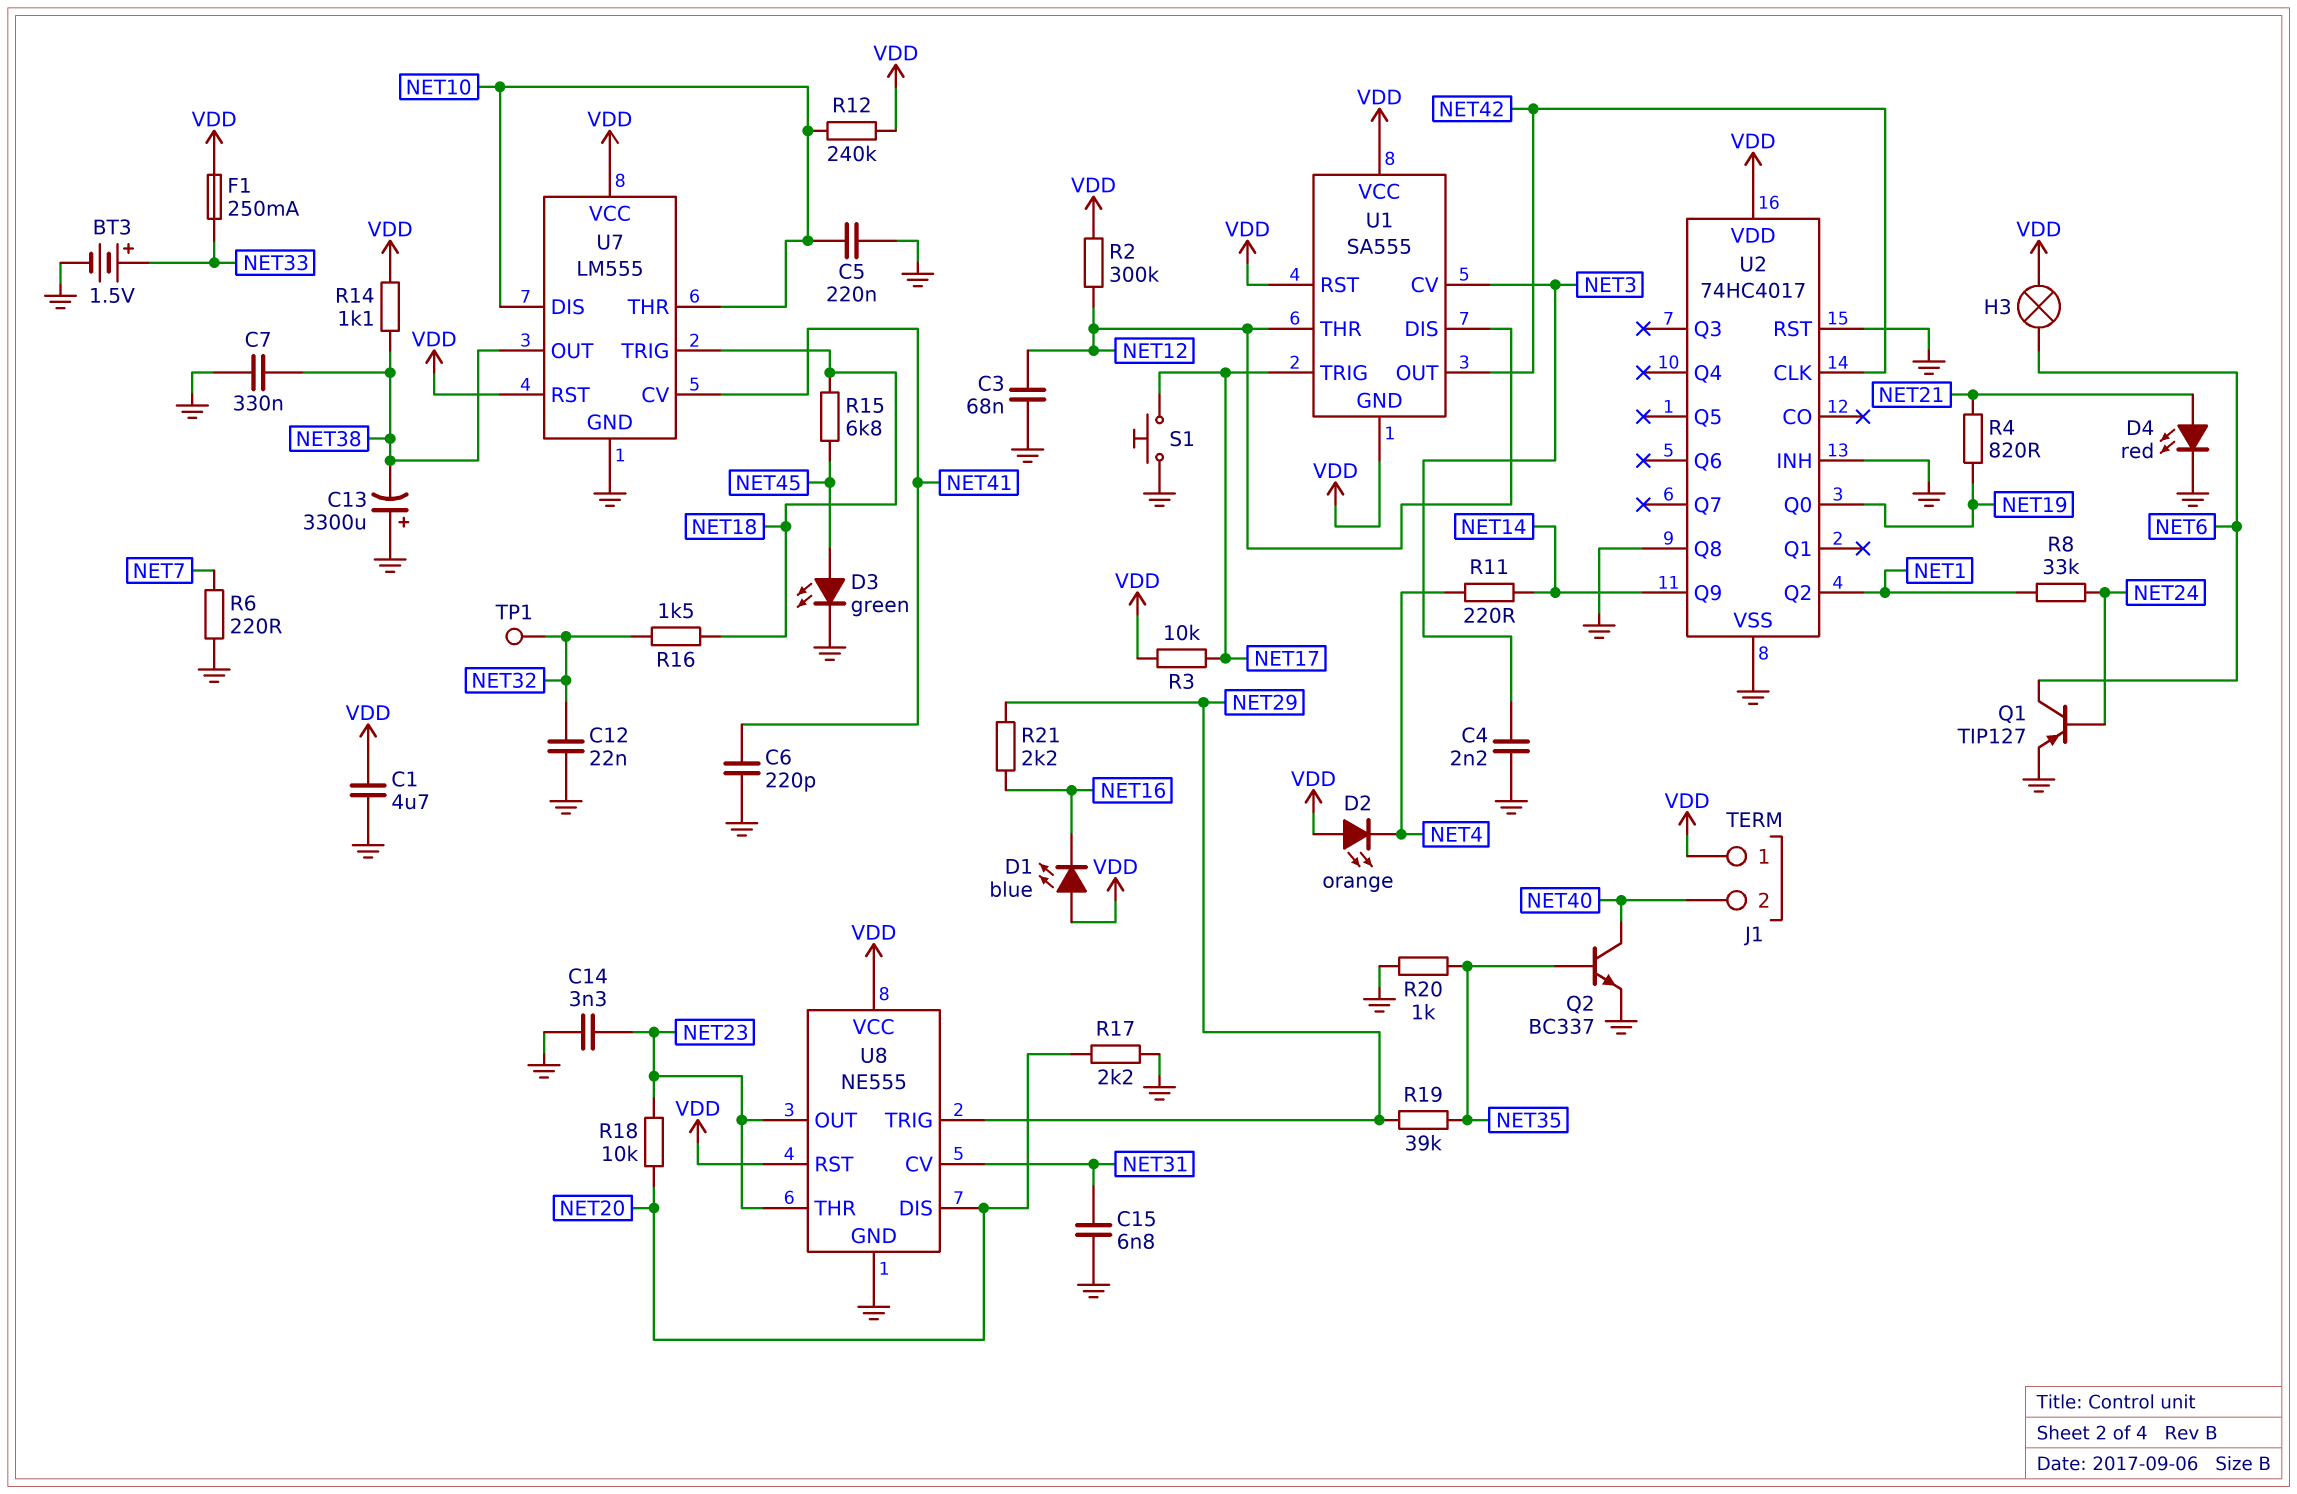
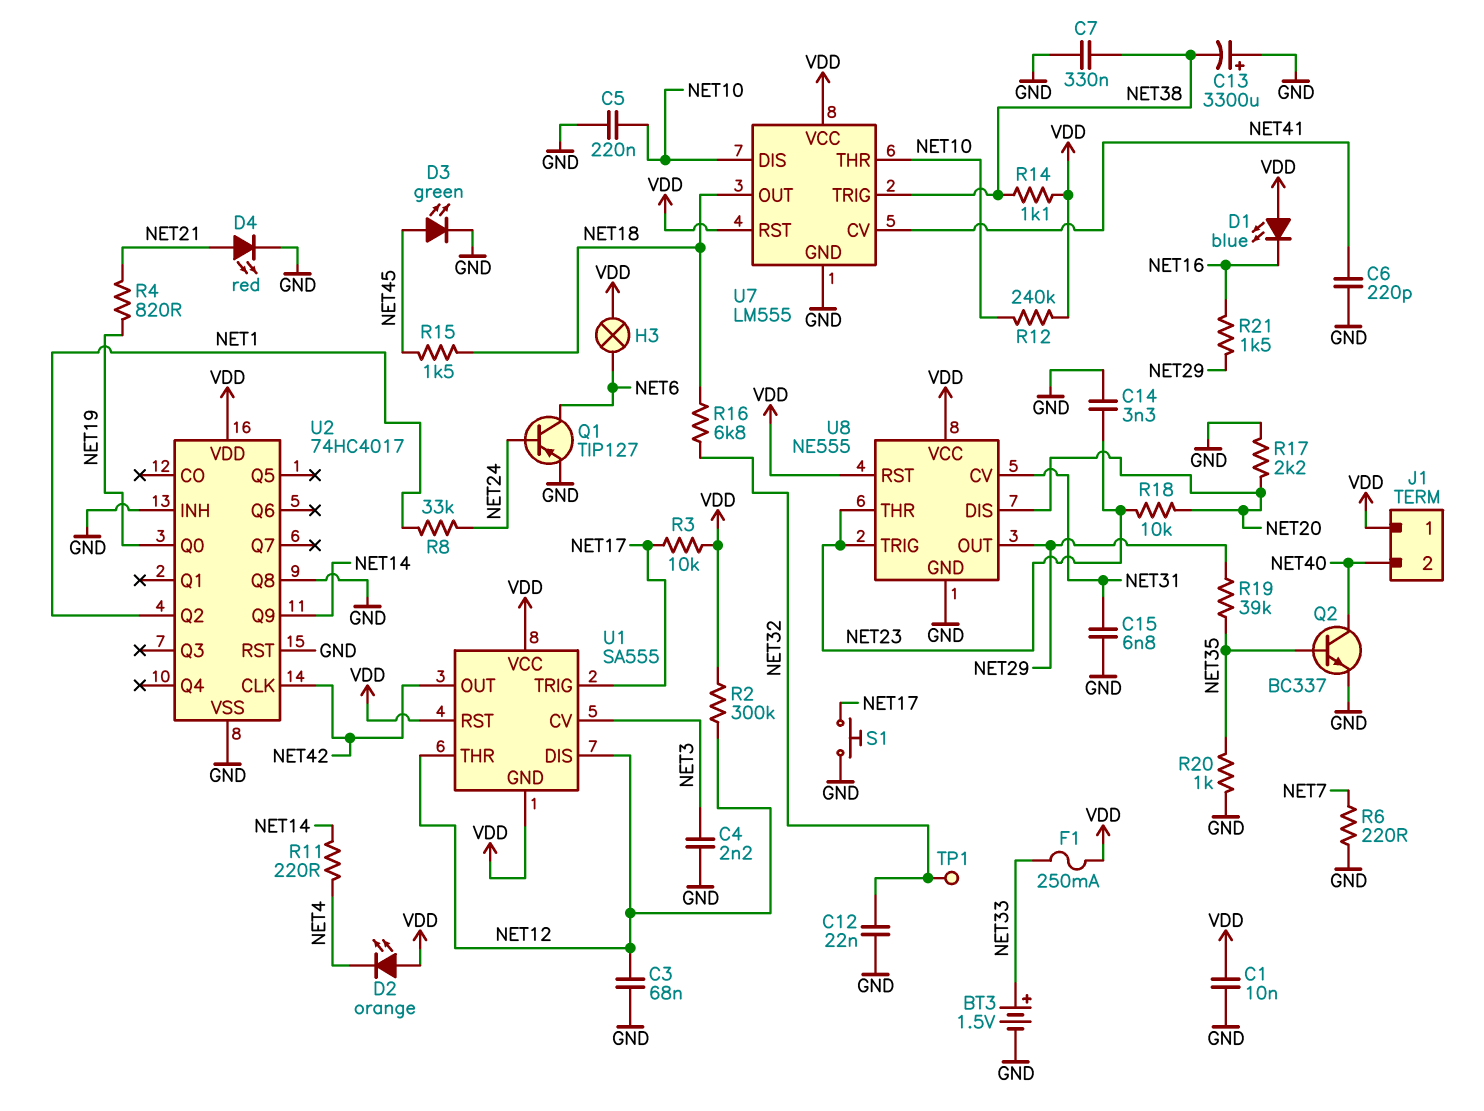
C1: 4.7uF (GND, VDD) -> 10nF (GND, VDD)
R15: 6.8k (NET18, NET45) -> 1.5k (NET18, NET45)
R16: 1.5k (NET18, NET32) -> 6.8k (NET18, NET32)
R21: 2.2k (NET16, NET29) -> 1.5k (NET16, NET29)
U7 pin OUT: NET38 -> NET18
U7 pin TRIG: NET18 -> NET38
U8 pin OUT: NET23 -> NET29
U8 pin TRIG: NET29 -> NET23

